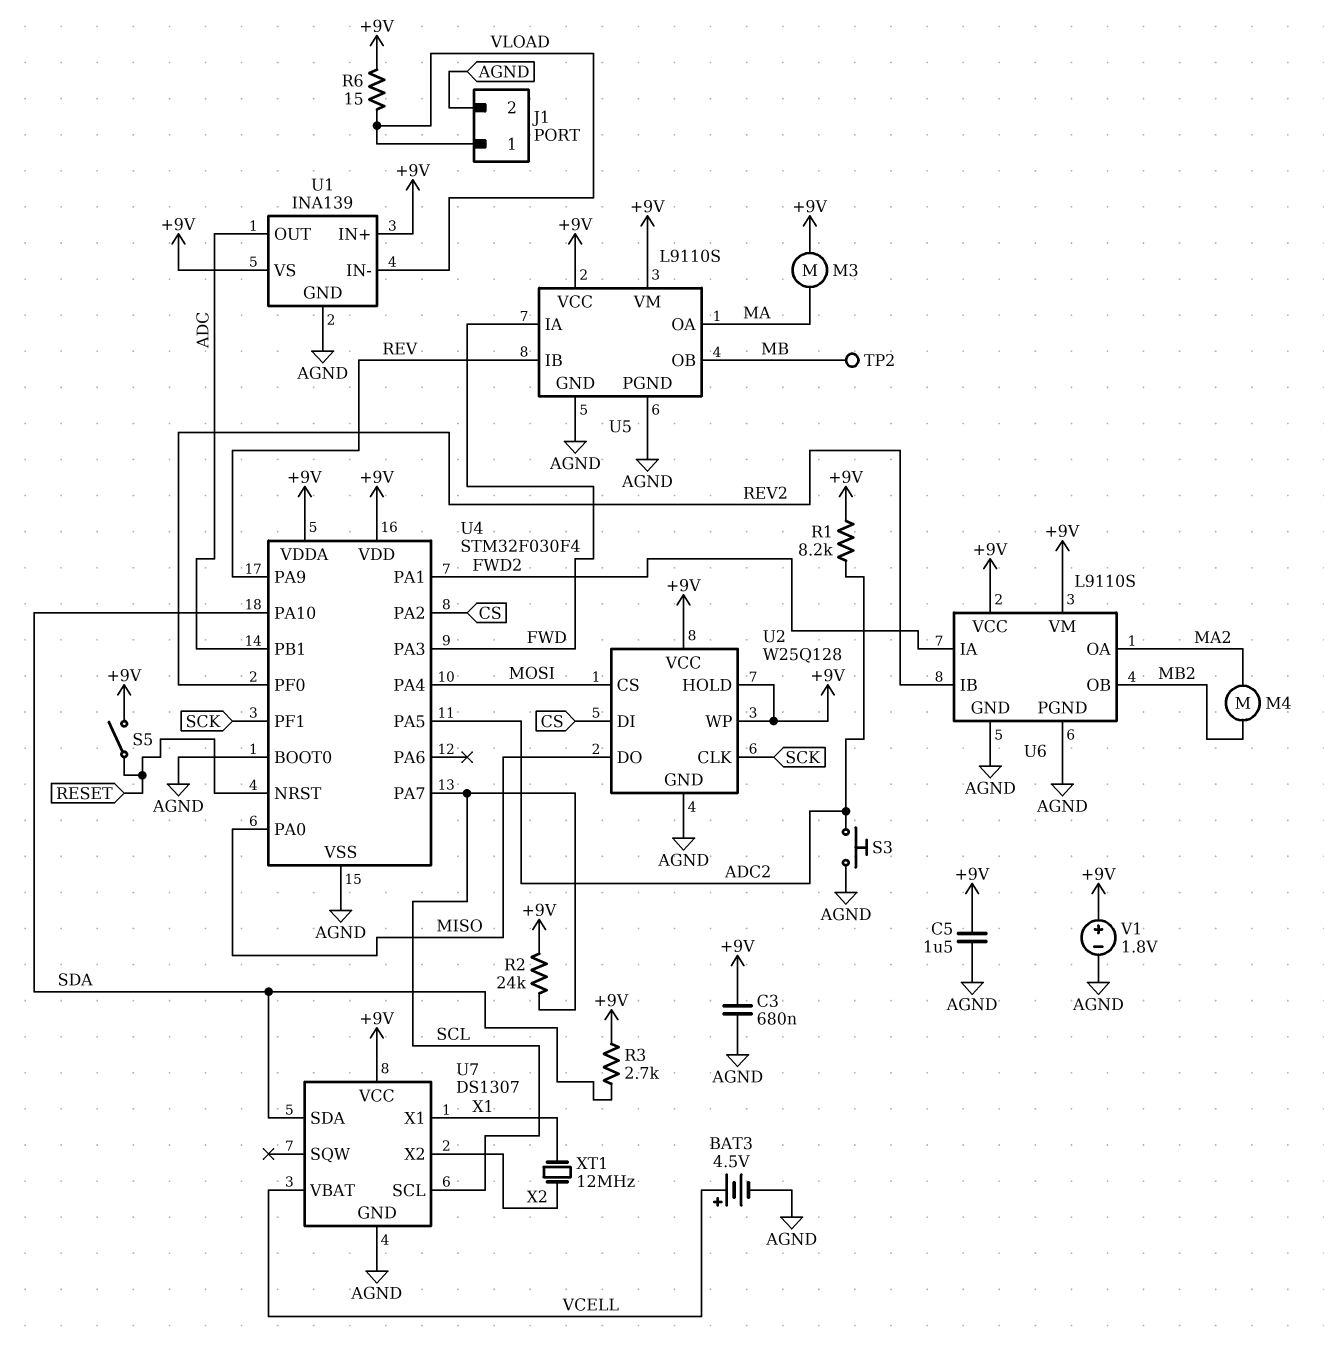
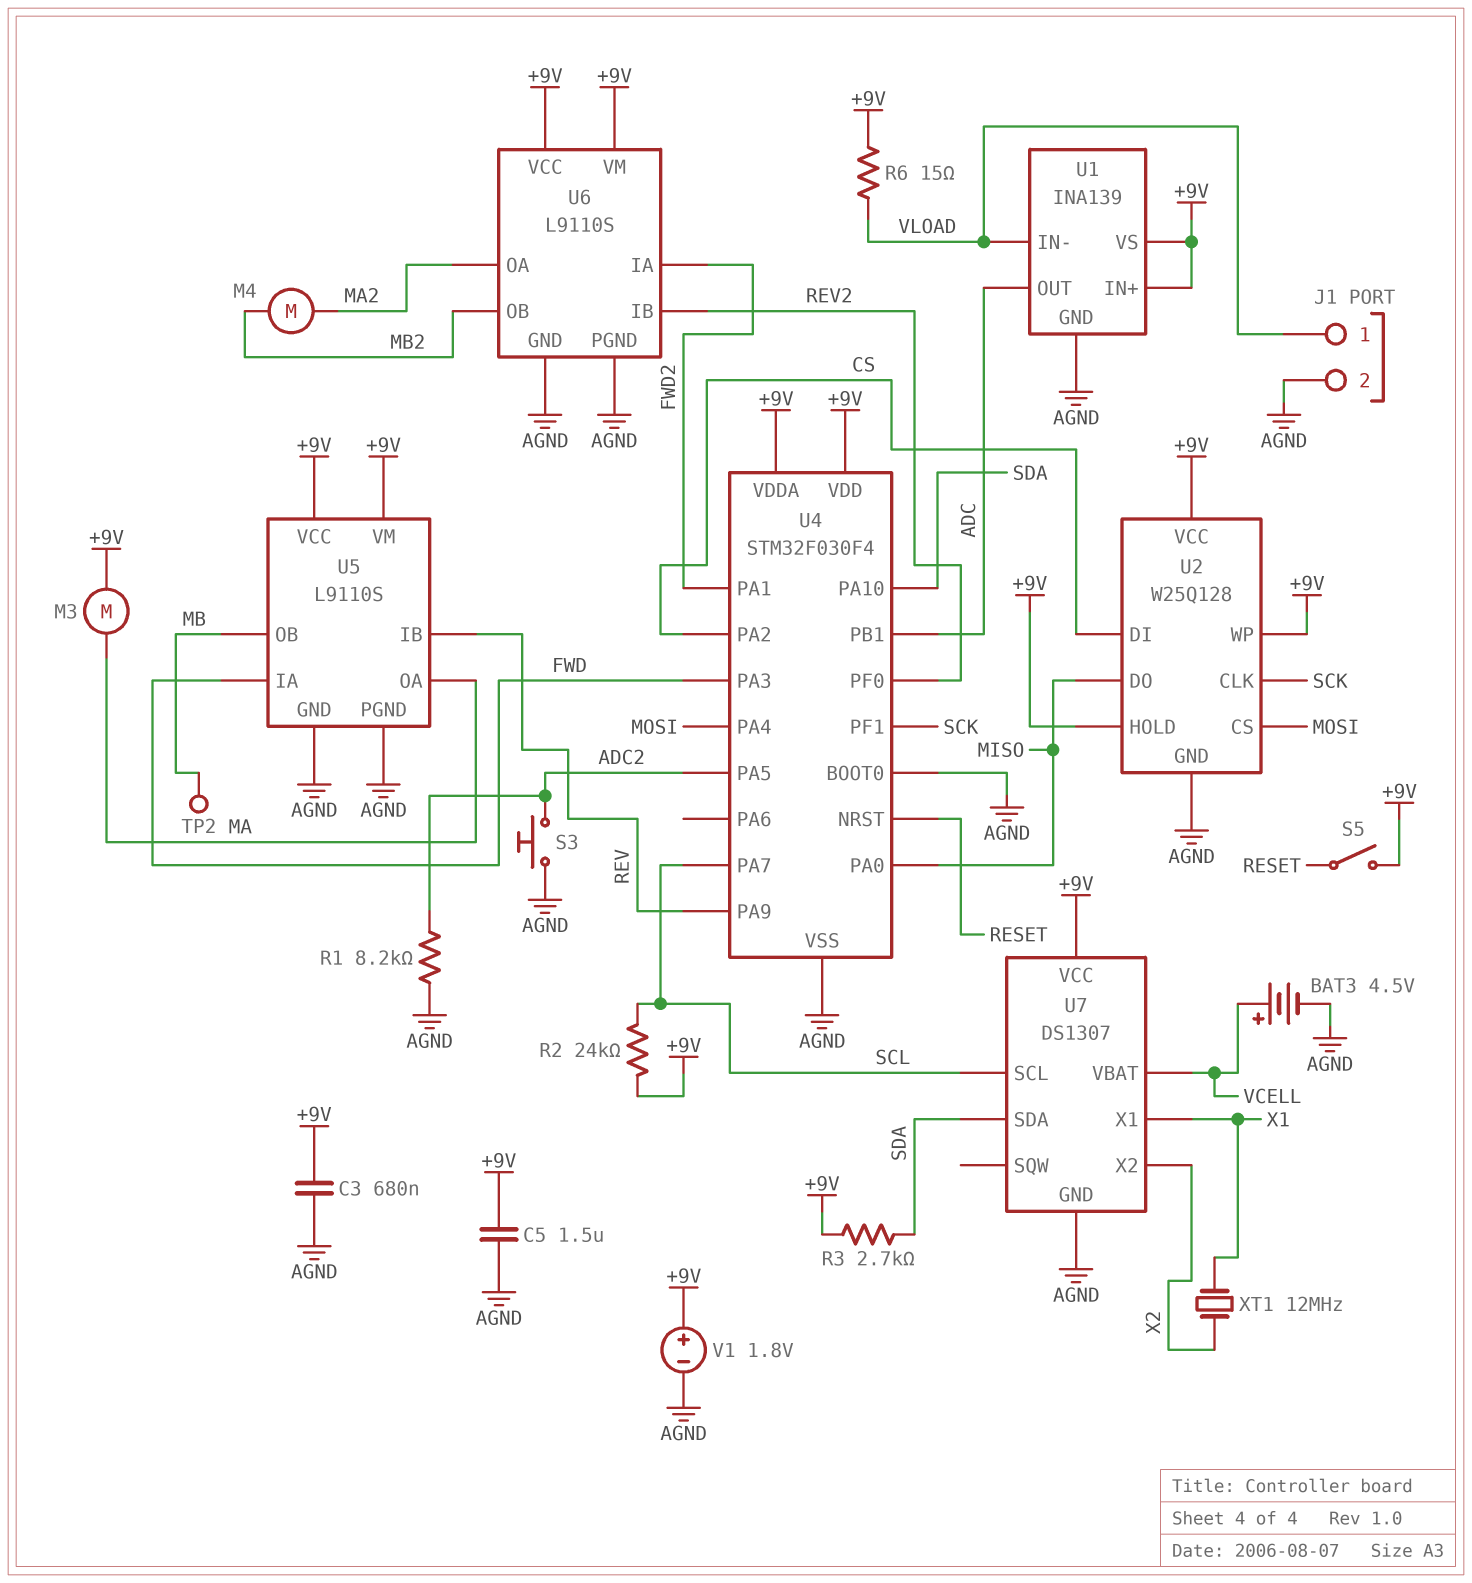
R1: 8.2k (+9V, ADC2) -> 8.2k (ADC2, AGND)

